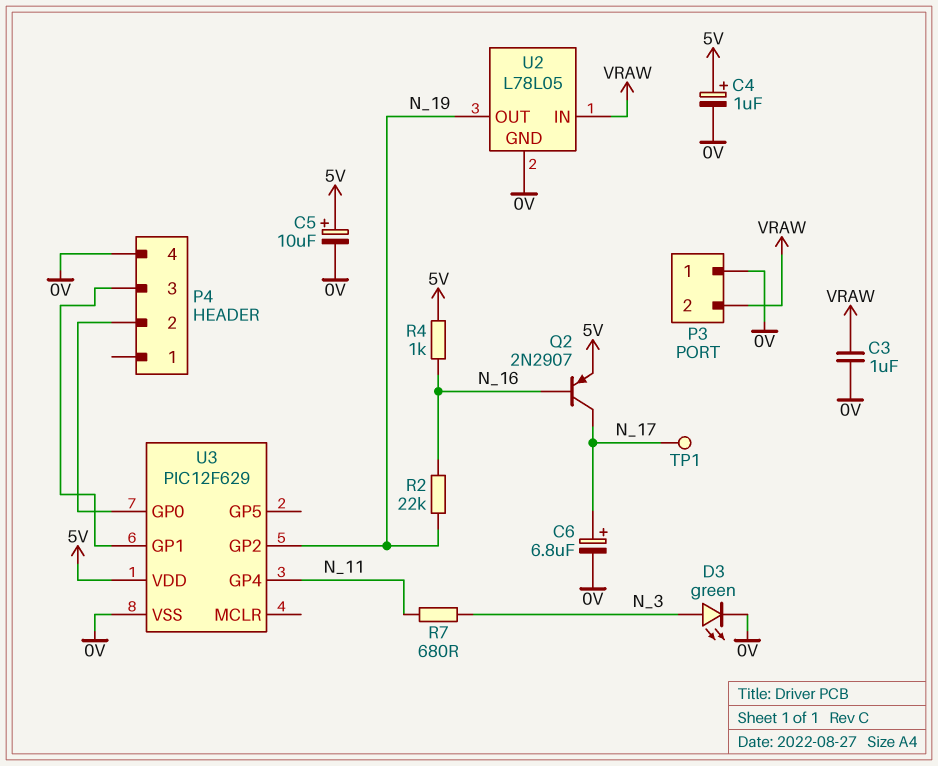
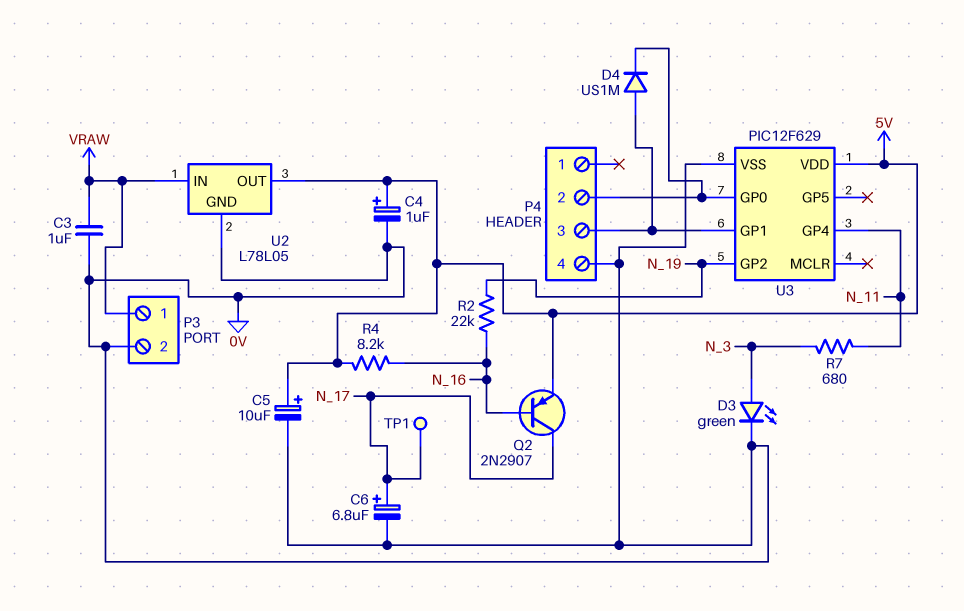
D4: none -> diode US1M (A P4/3, K P4/2)
P3 pin 1: 0V -> VRAW
P3 pin 2: VRAW -> 0V
R4: 1k (5V, N_16) -> 8.2k (5V, N_16)
U2 pin OUT: N_19 -> 5V

